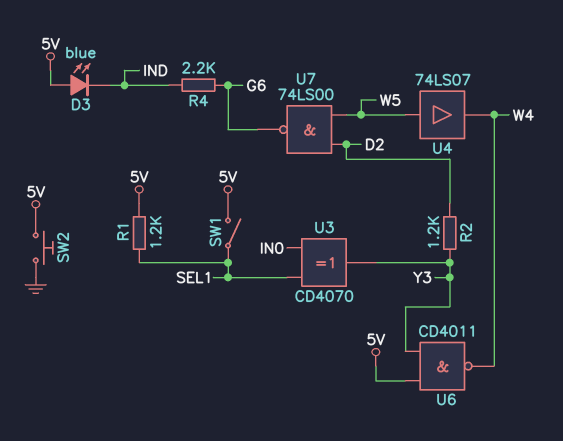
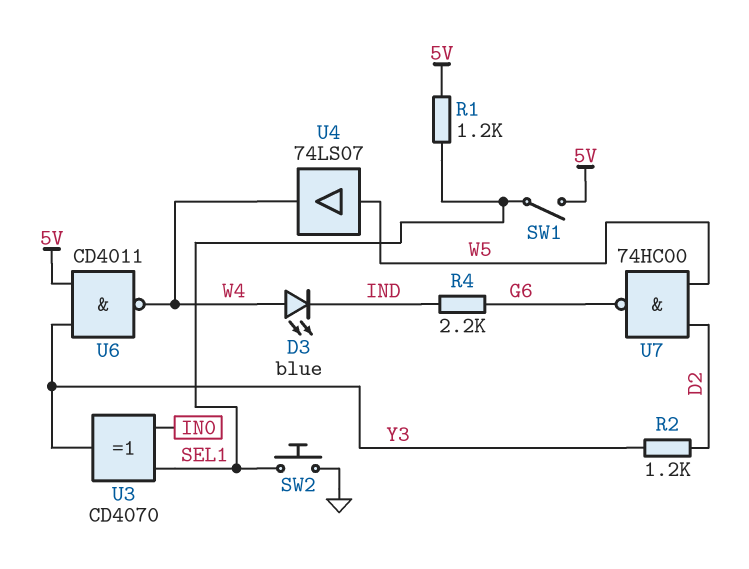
D3: LED blue (A 5V, K IND) -> LED blue (A W4, K IND)
SW2: button (5V, GND) -> button (GND, SEL1)
U7: NAND 74LS00 (in D2, in W5, out G6) -> NAND 74HC00 (in D2, in W5, out G6)

